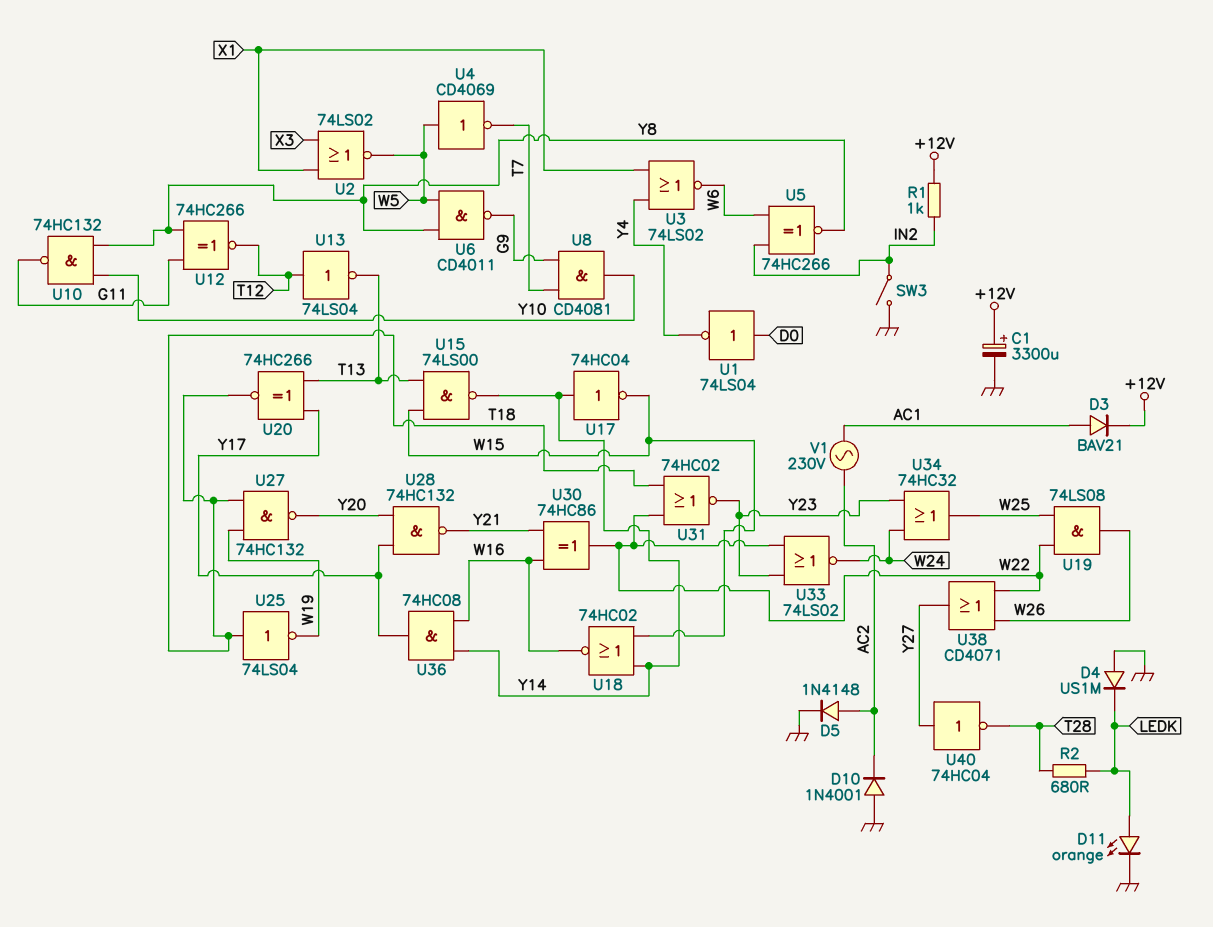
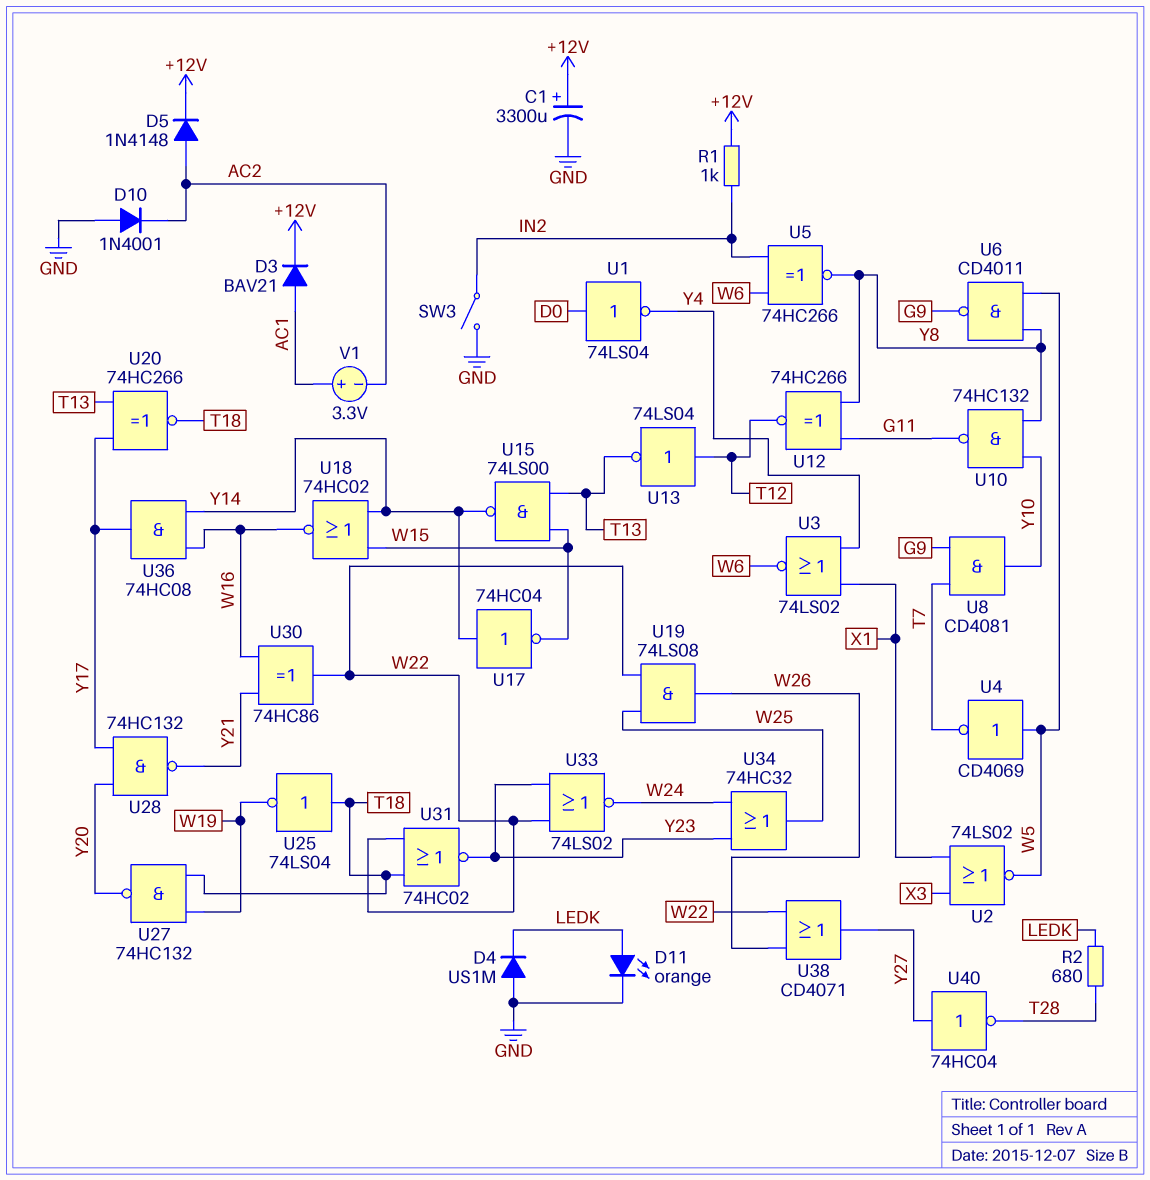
D5: diode 1N4148 (A AC2, K GND) -> diode 1N4148 (A AC2, K +12V)
V1: AC 230V (AC1, AC2) -> 3.3V (plus AC1, minus AC2)

